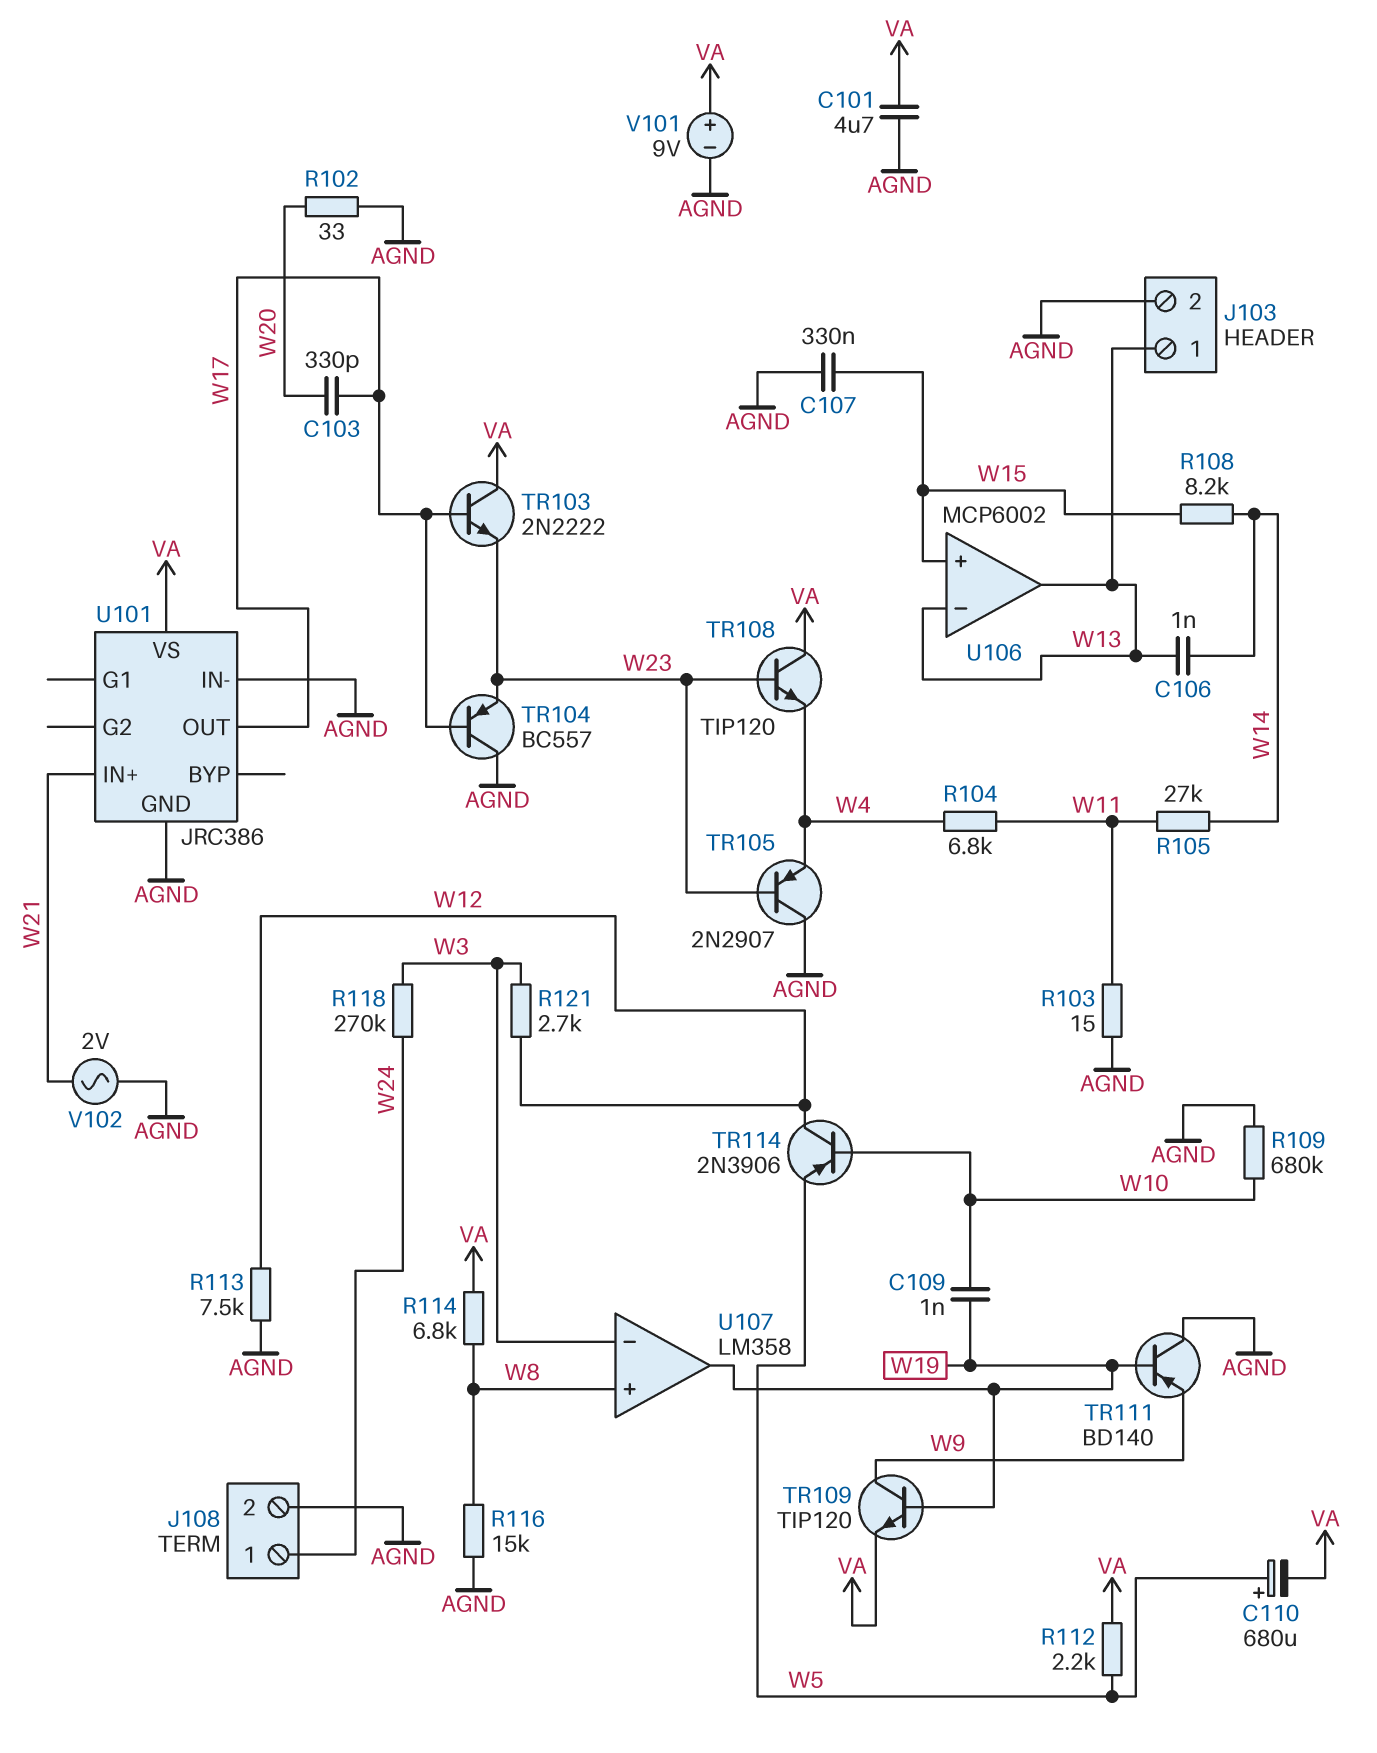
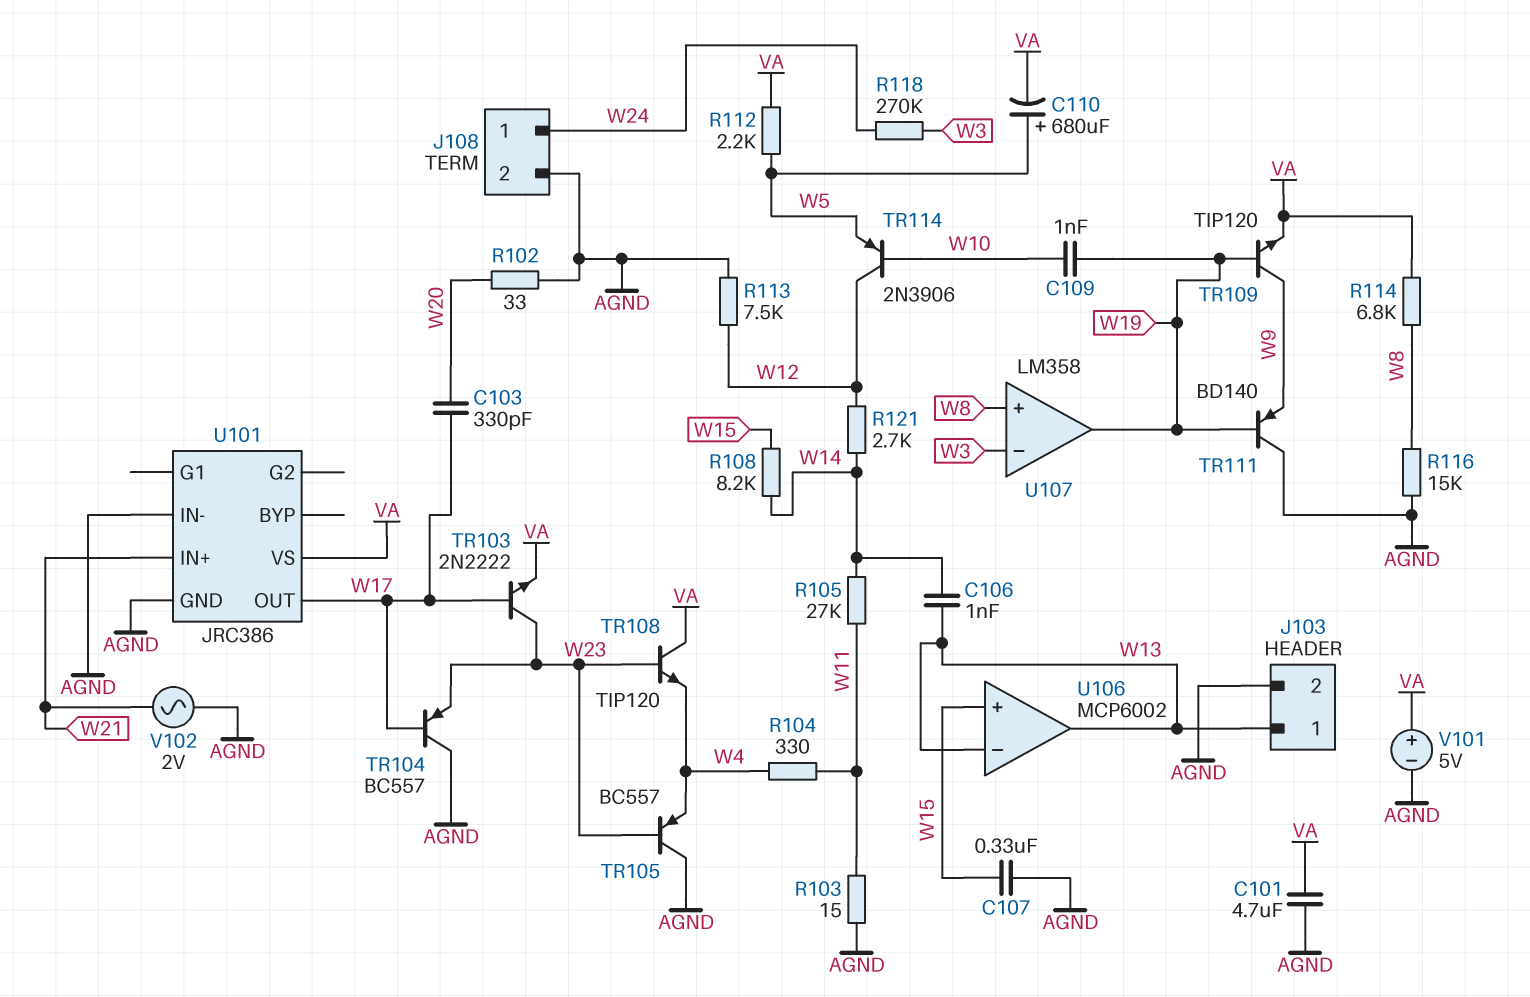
R104: 6.8k (W4, W11) -> 330 (W4, W11)
R109: 680k (AGND, W10) -> none
R121: 2.7k (W3, W12) -> 2.7k (W12, W14)
TR103: NPN 2N2222 (B W17, C VA, E W23) -> NPN 2N2222 (B W17, C W23, E VA)
TR105: PNP 2N2907 (B W23, C AGND, E W4) -> PNP BC557 (B W23, C AGND, E W4)
V101: 9V (plus VA, minus AGND) -> 5V (plus VA, minus AGND)

